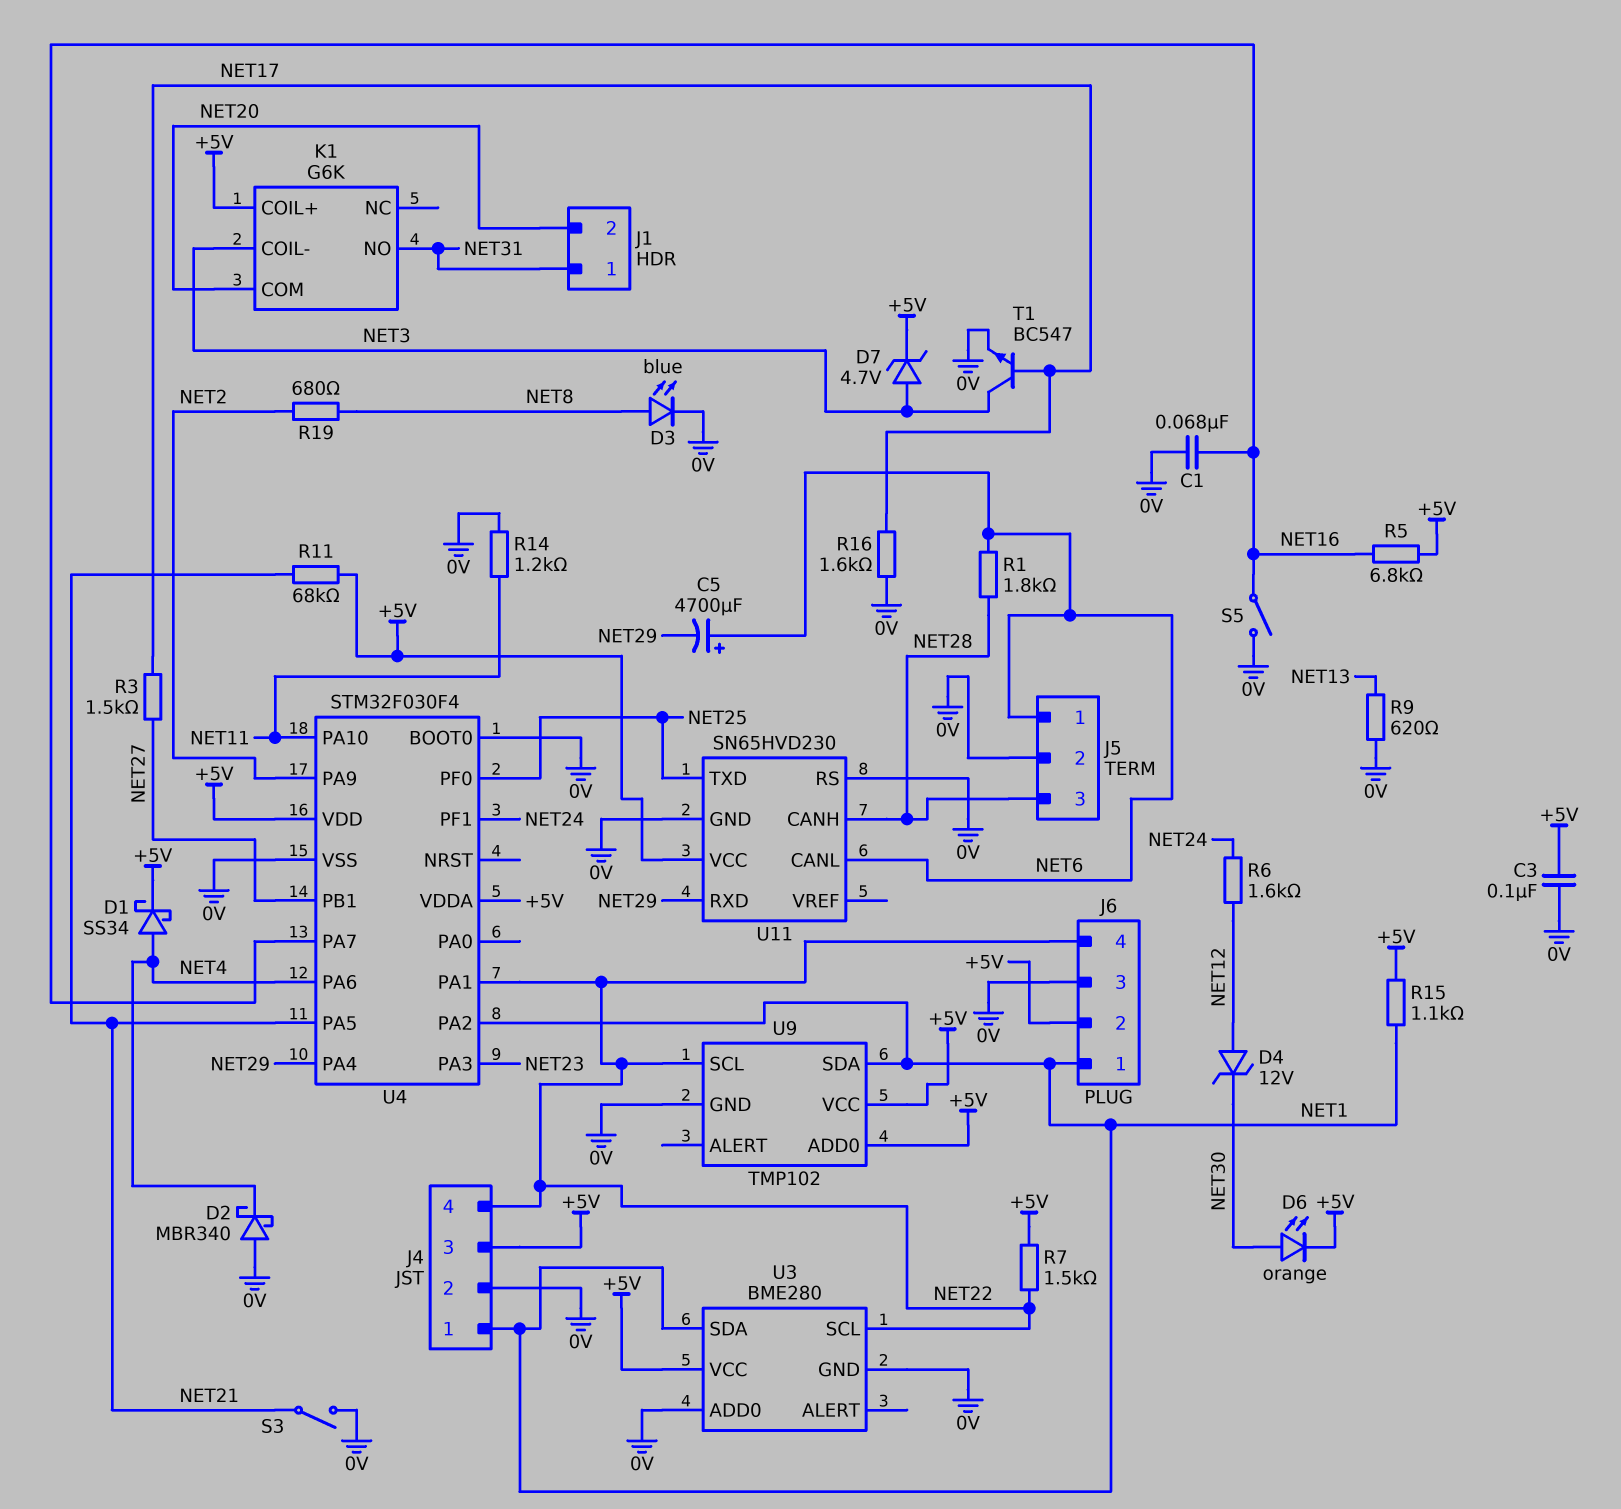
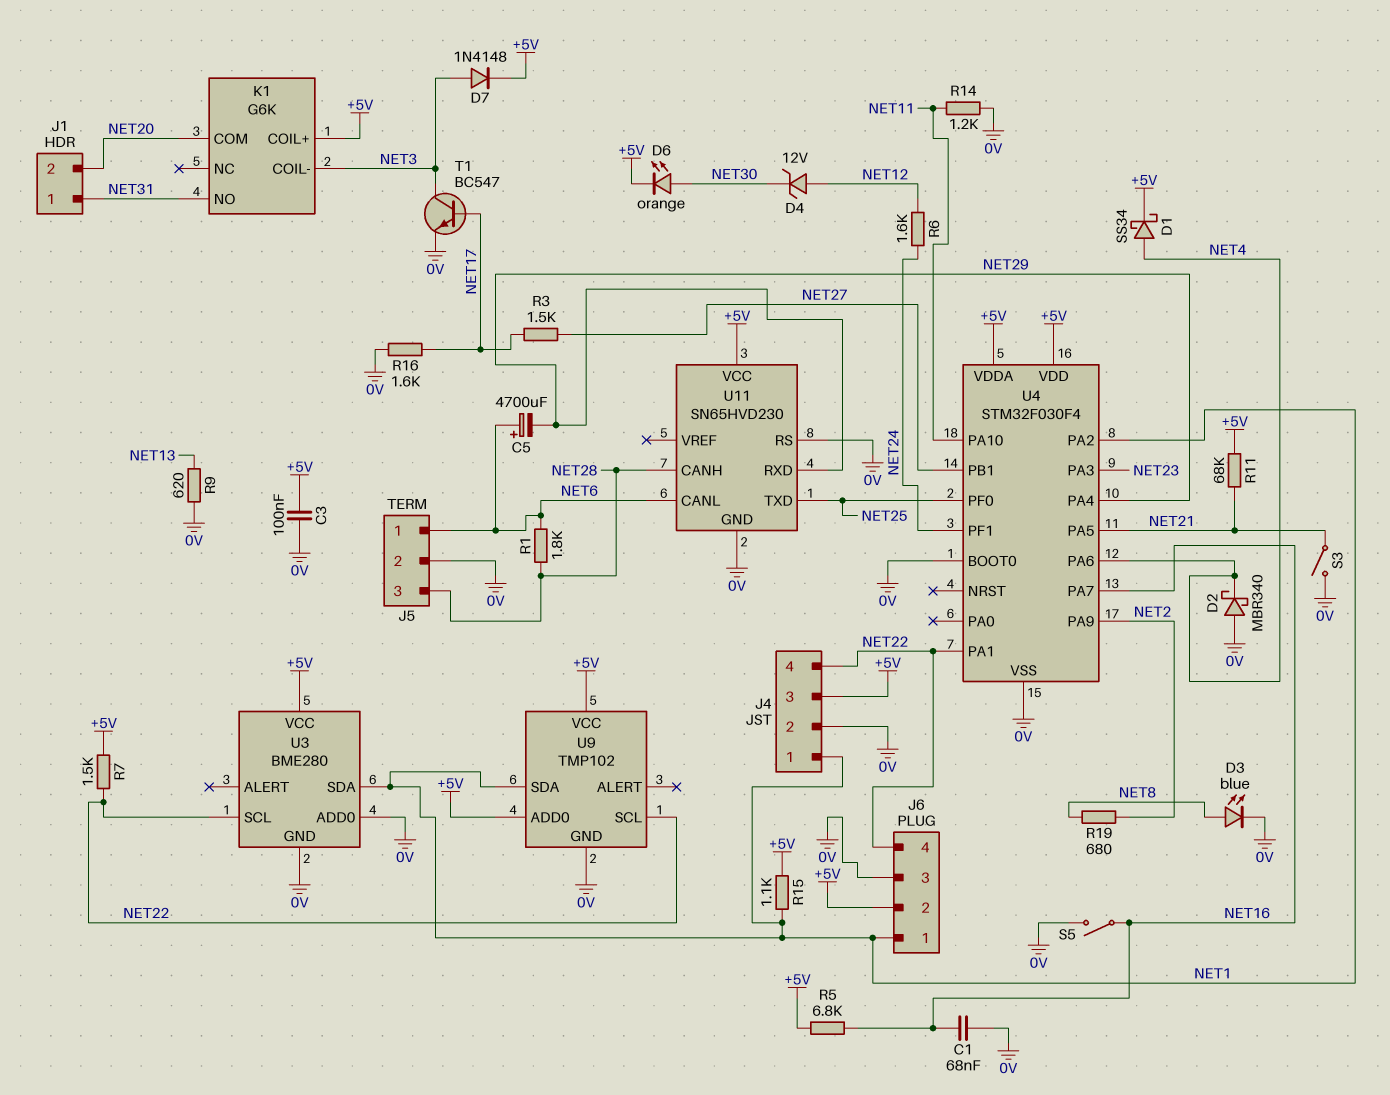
D7: zener 4.7V (A NET3, K +5V) -> diode 1N4148 (A NET3, K +5V)

